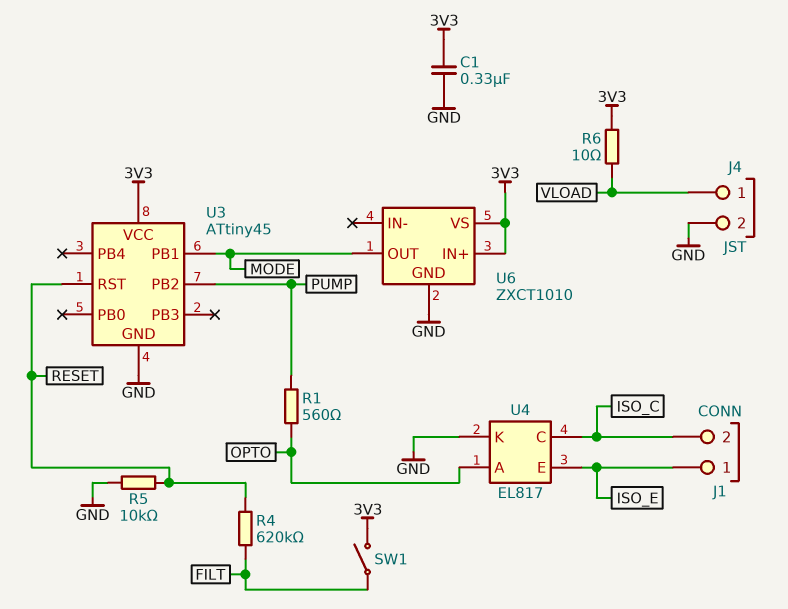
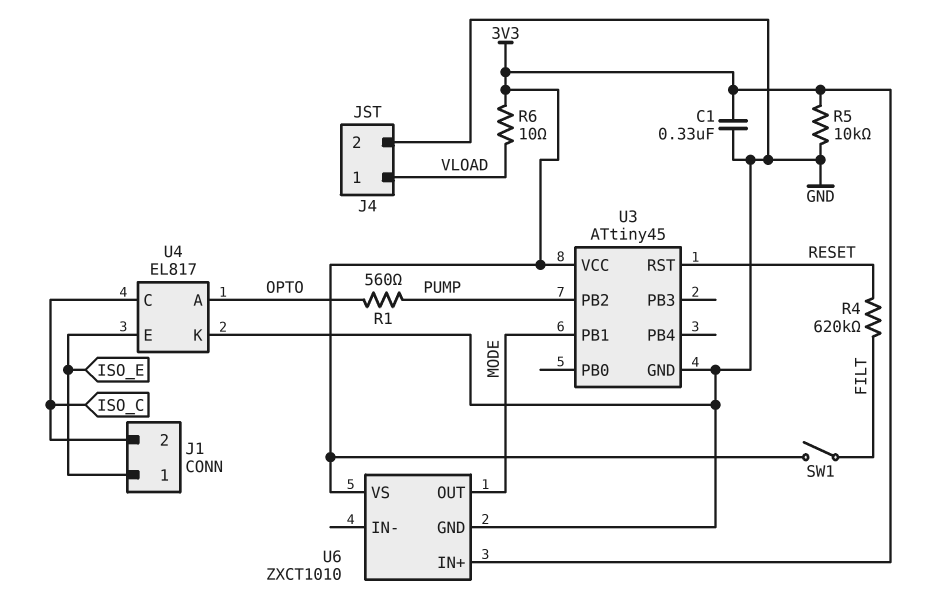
R5: 10k (GND, RESET) -> 10k (3V3, GND)

